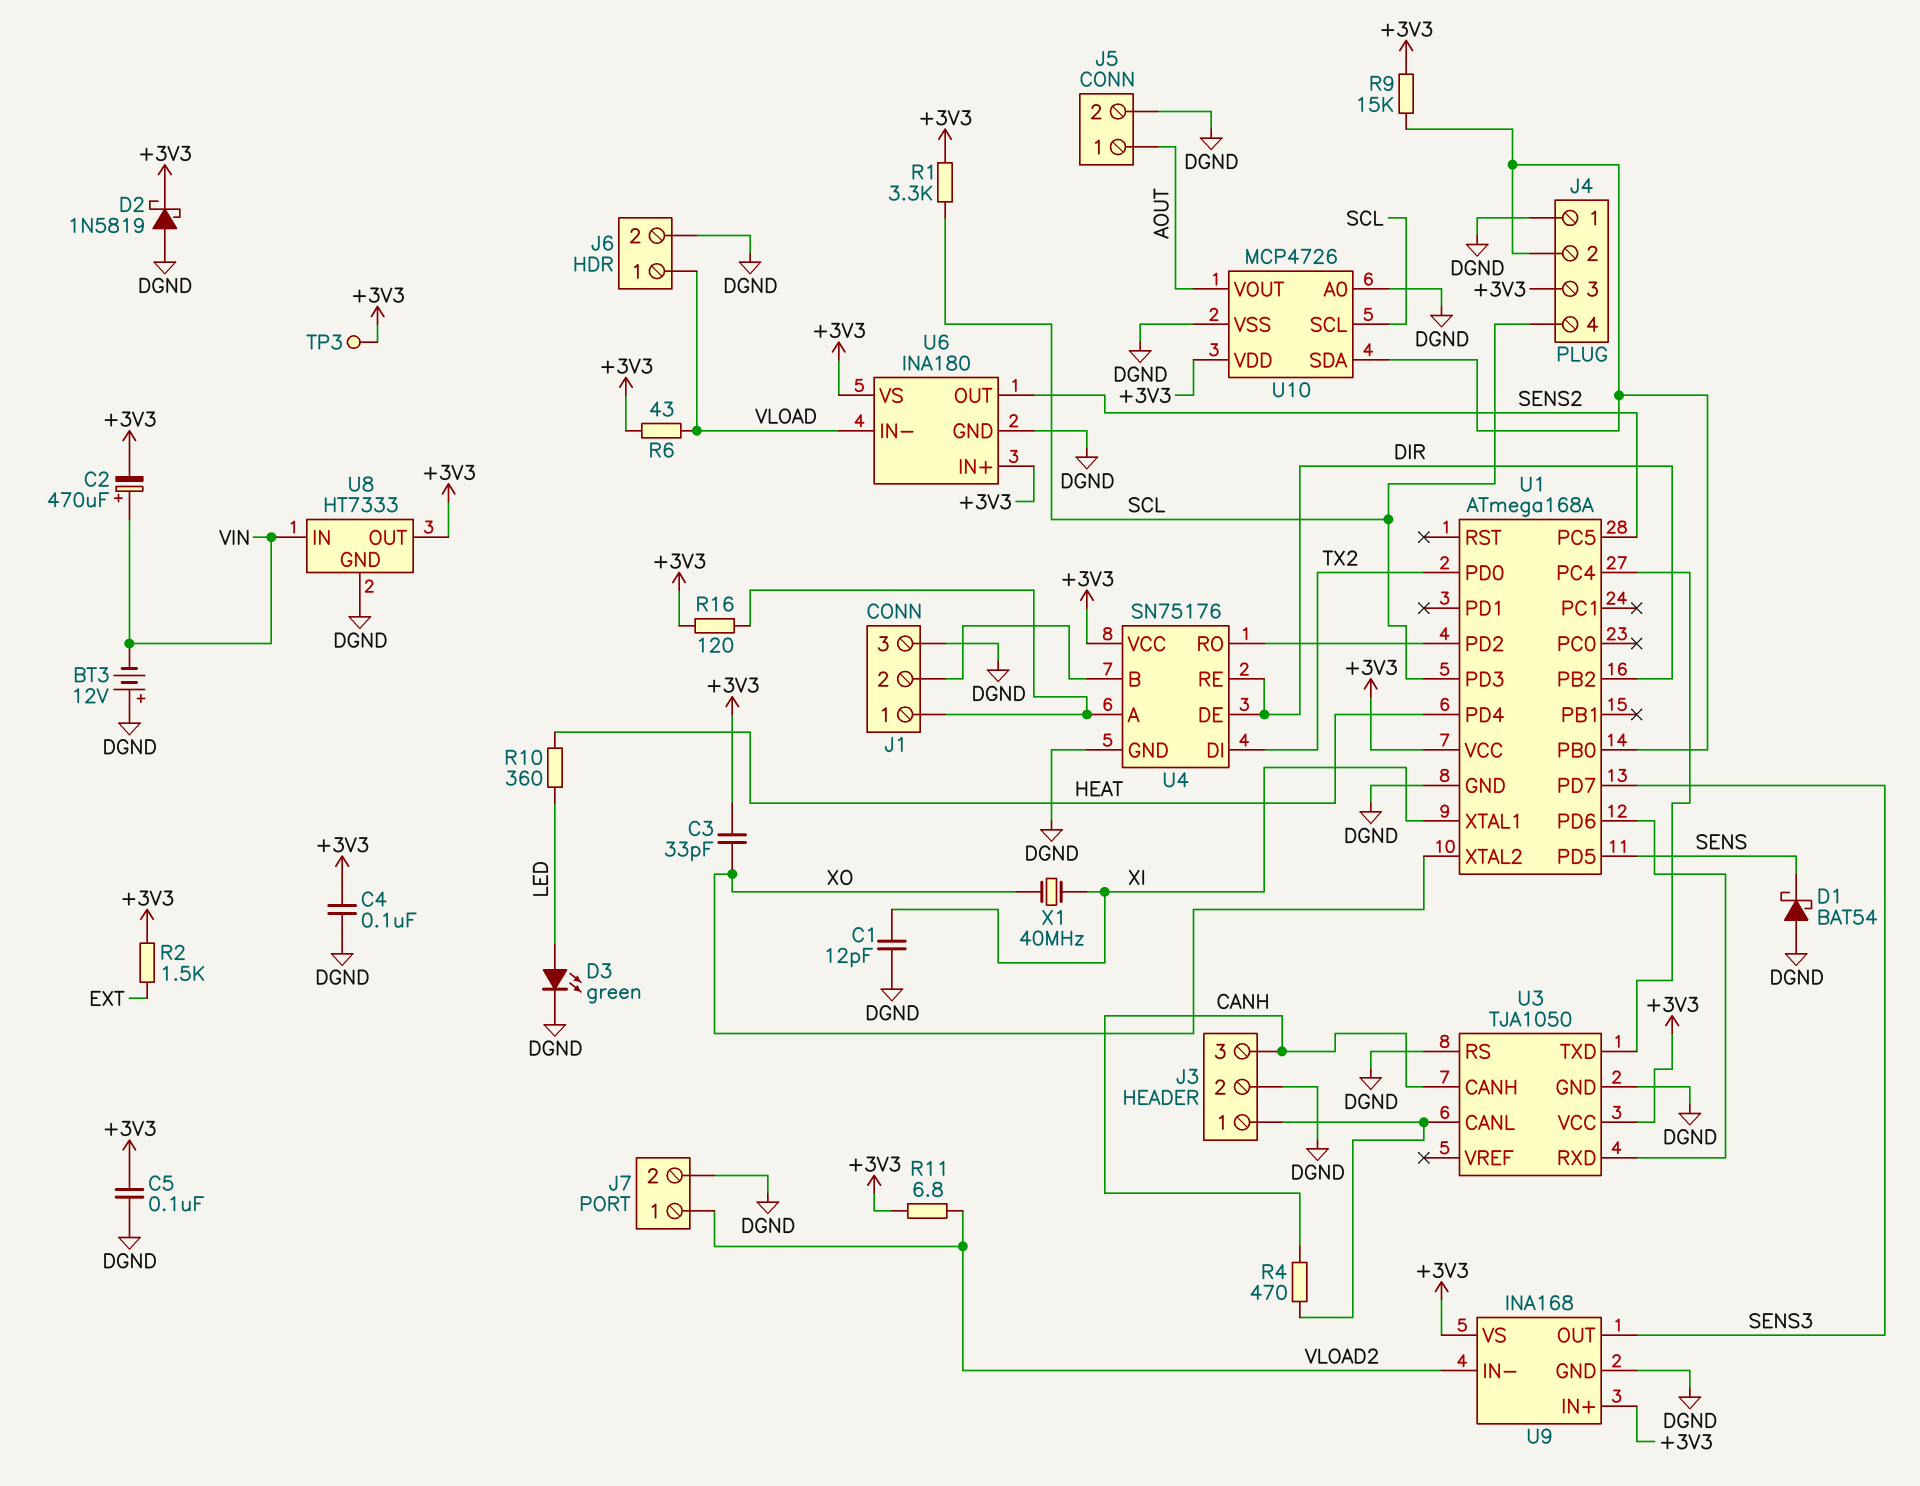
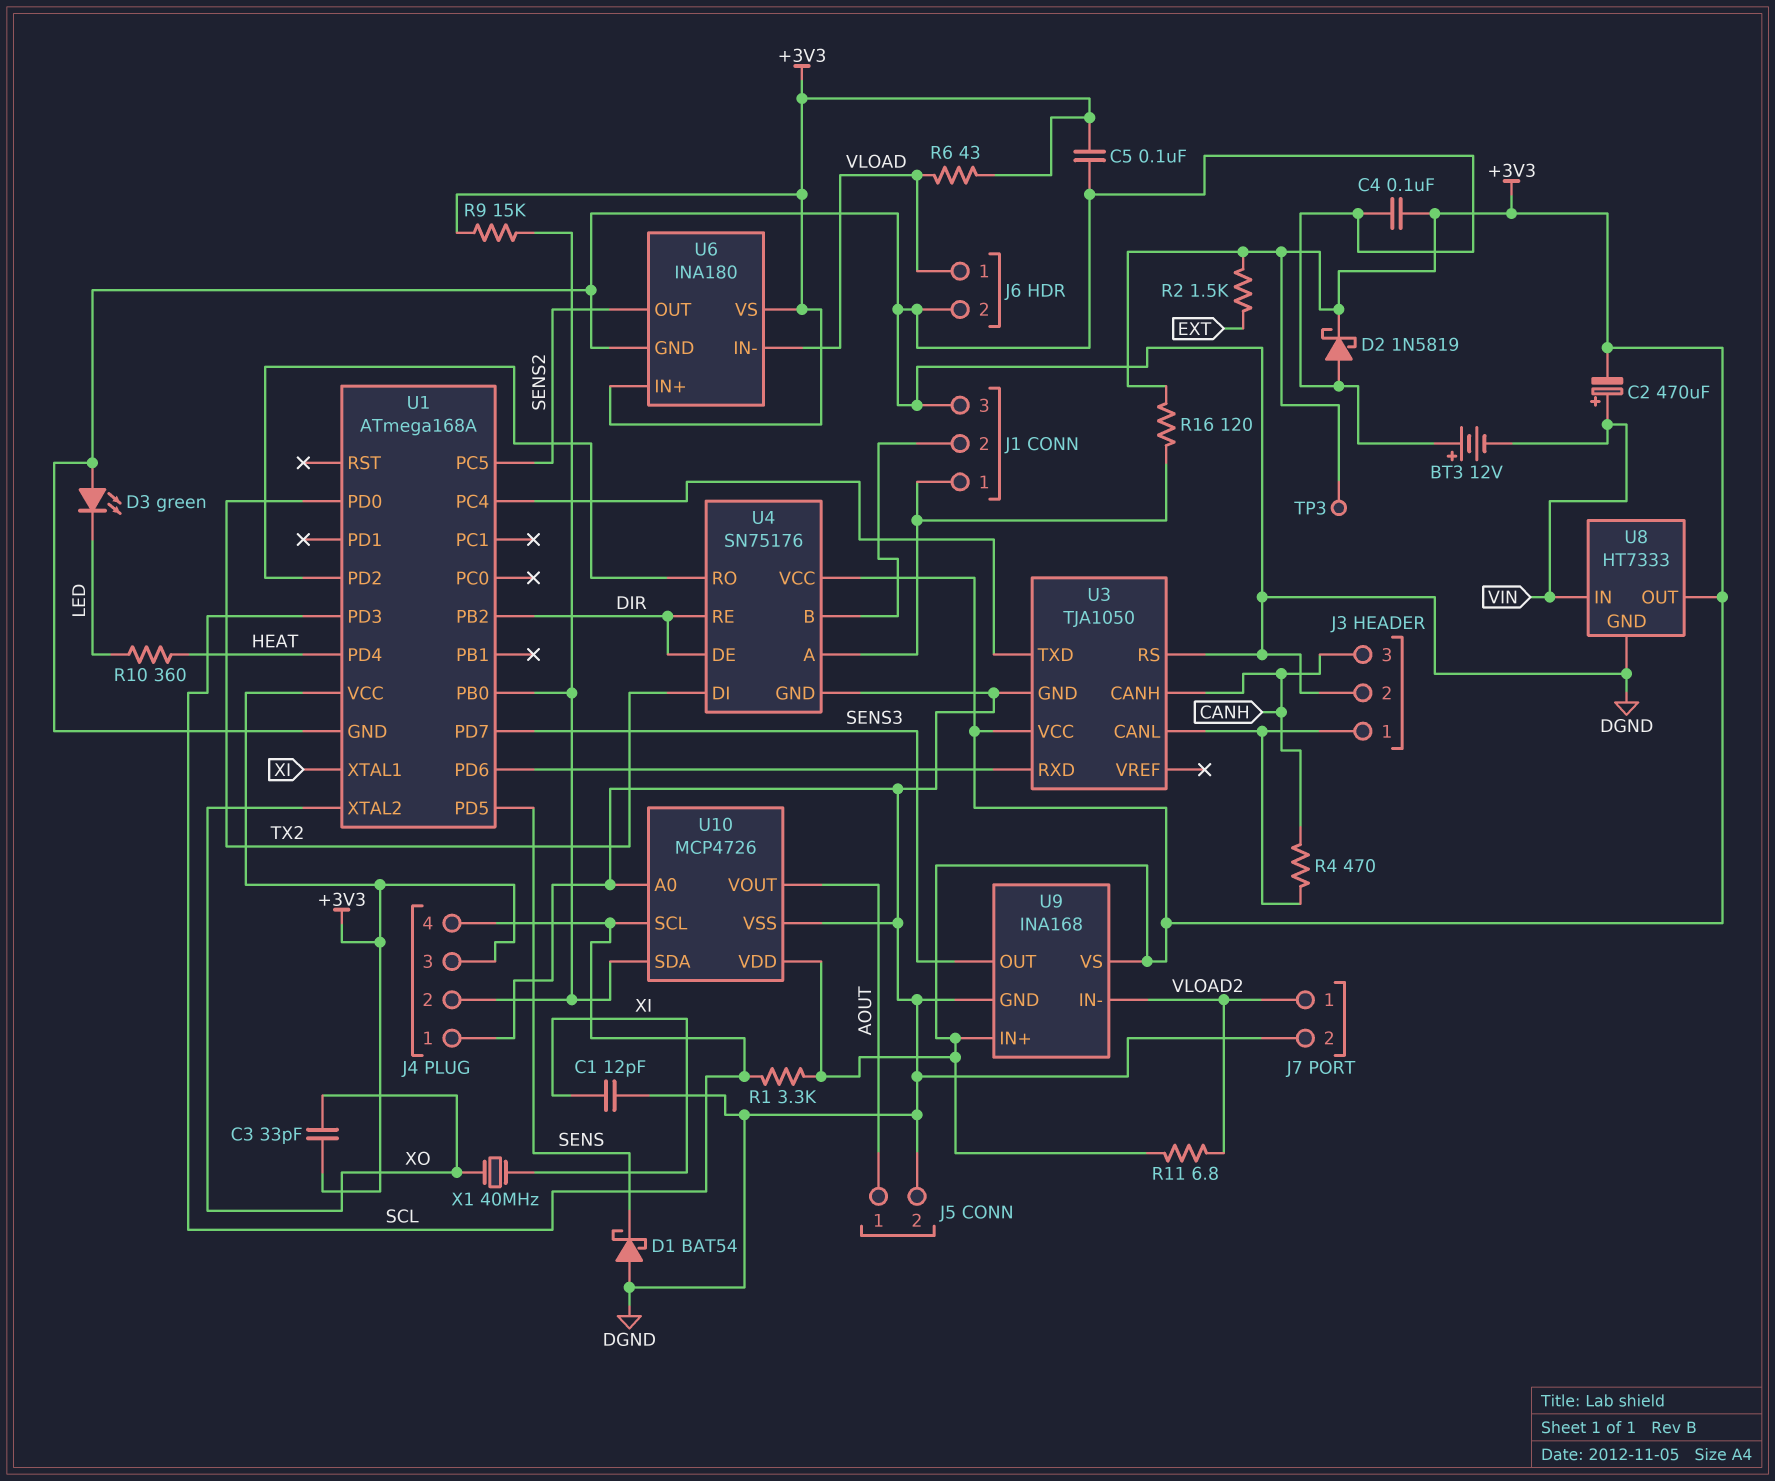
D3: LED green (A LED, K DGND) -> LED green (A DGND, K LED)

